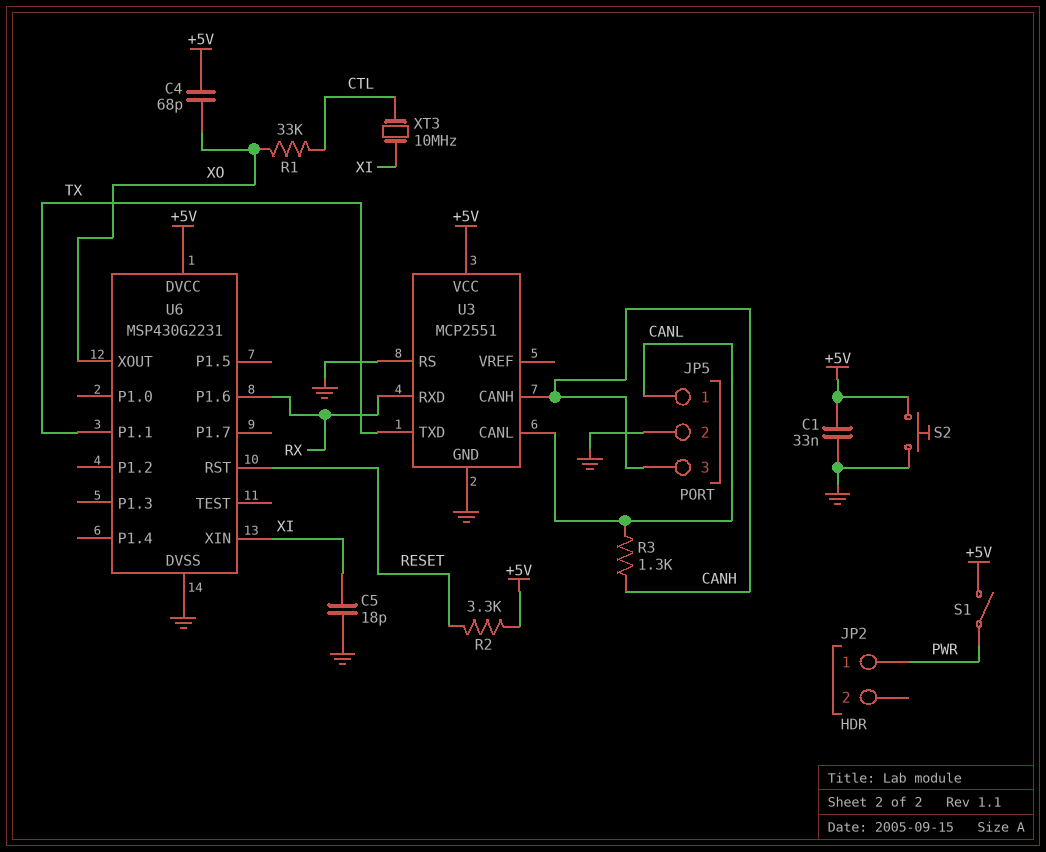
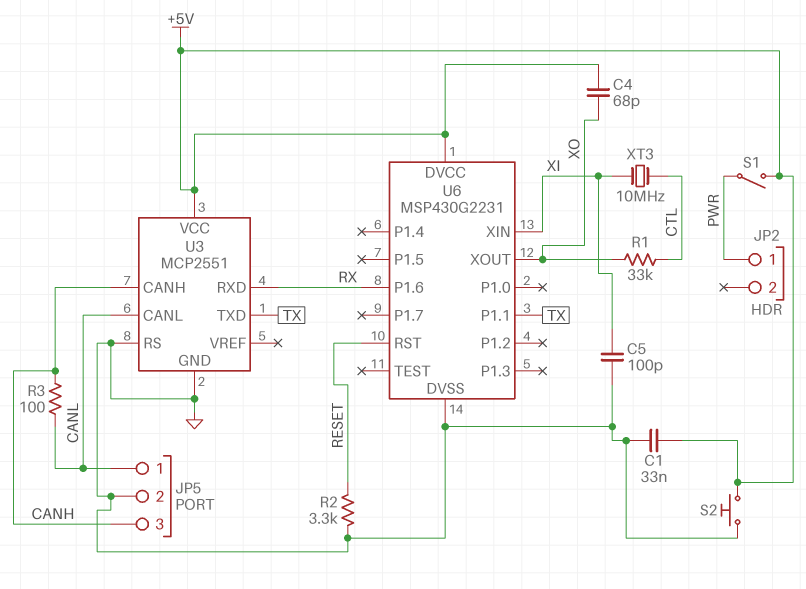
C5: 18pF (GND, XI) -> 100pF (GND, XI)
R2: 3.3k (+5V, RESET) -> 3.3k (GND, RESET)
R3: 1.3k (CANH, CANL) -> 100 (CANH, CANL)

